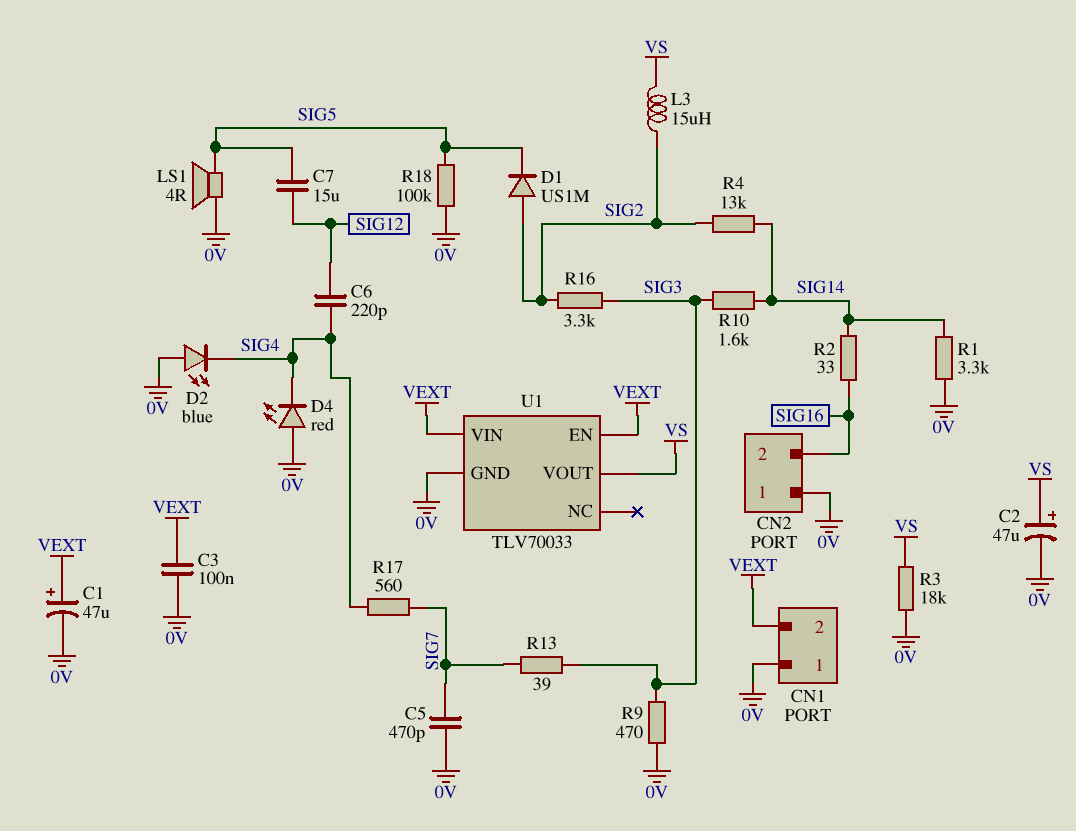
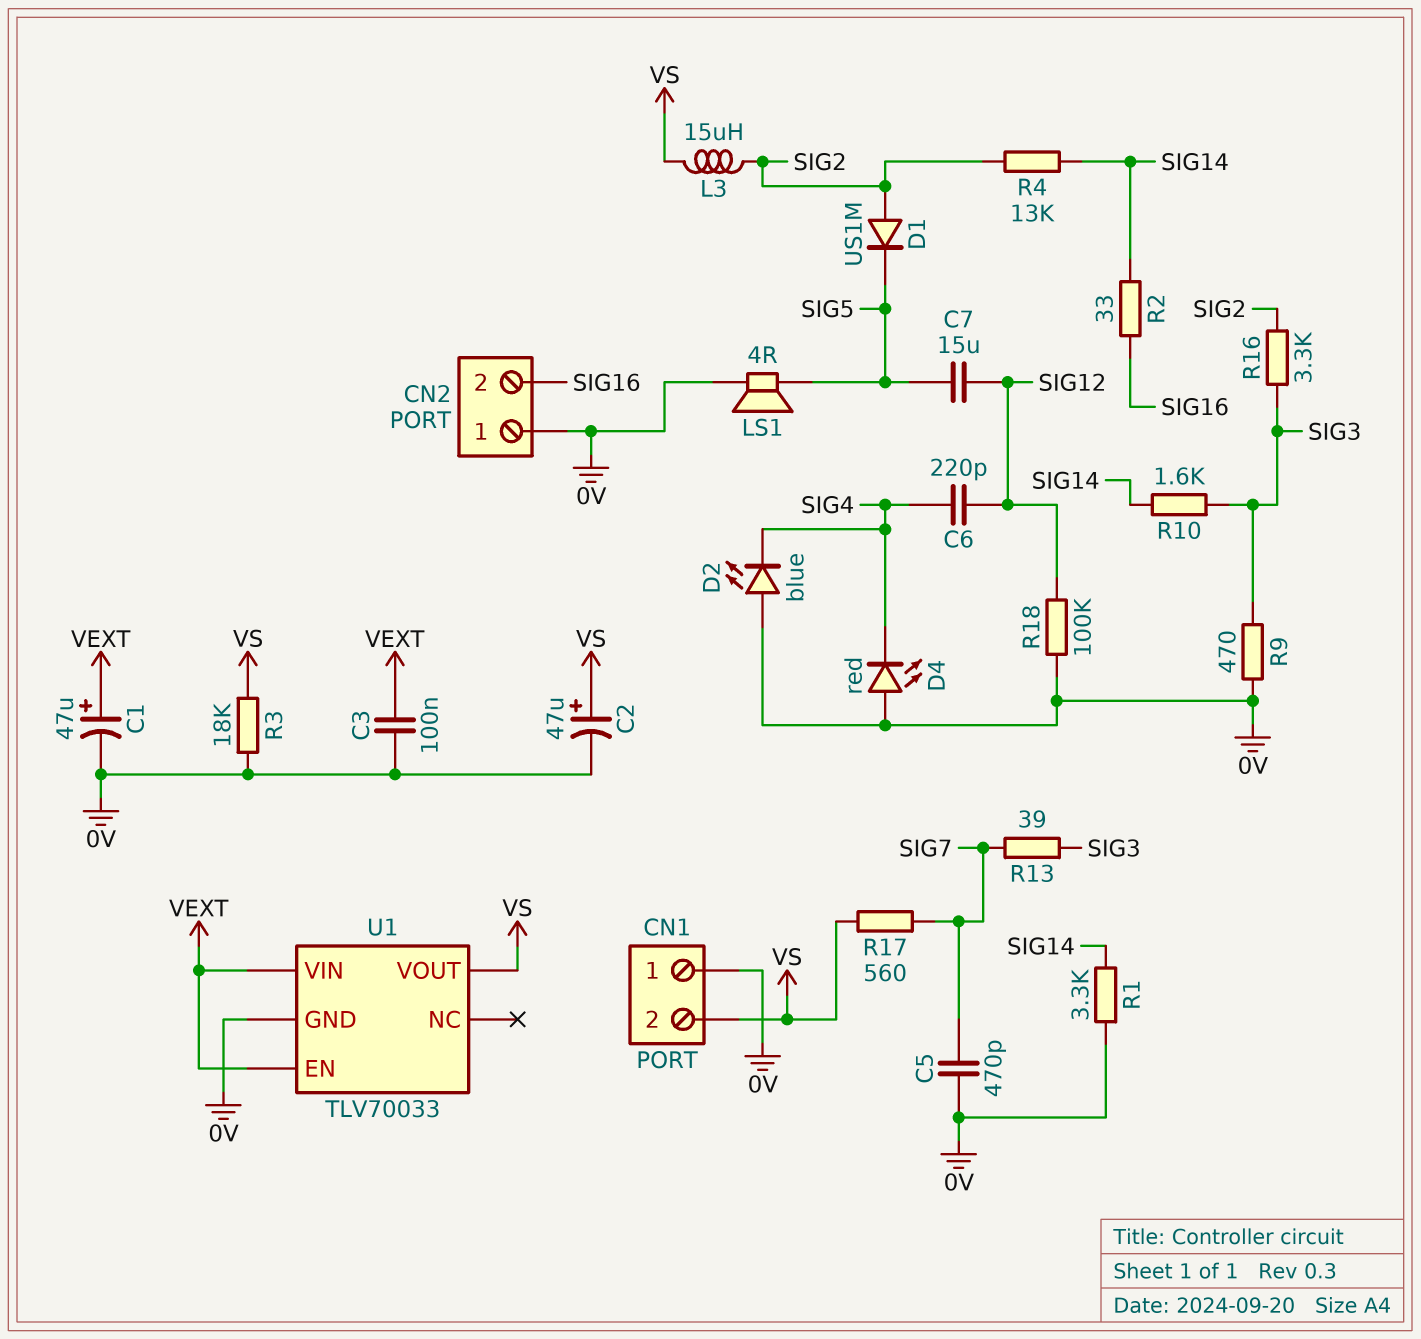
CN1 pin 2: VEXT -> VS
R17: 560 (SIG4, SIG7) -> 560 (SIG7, VS)
R18: 100k (0V, SIG5) -> 100k (0V, SIG12)

